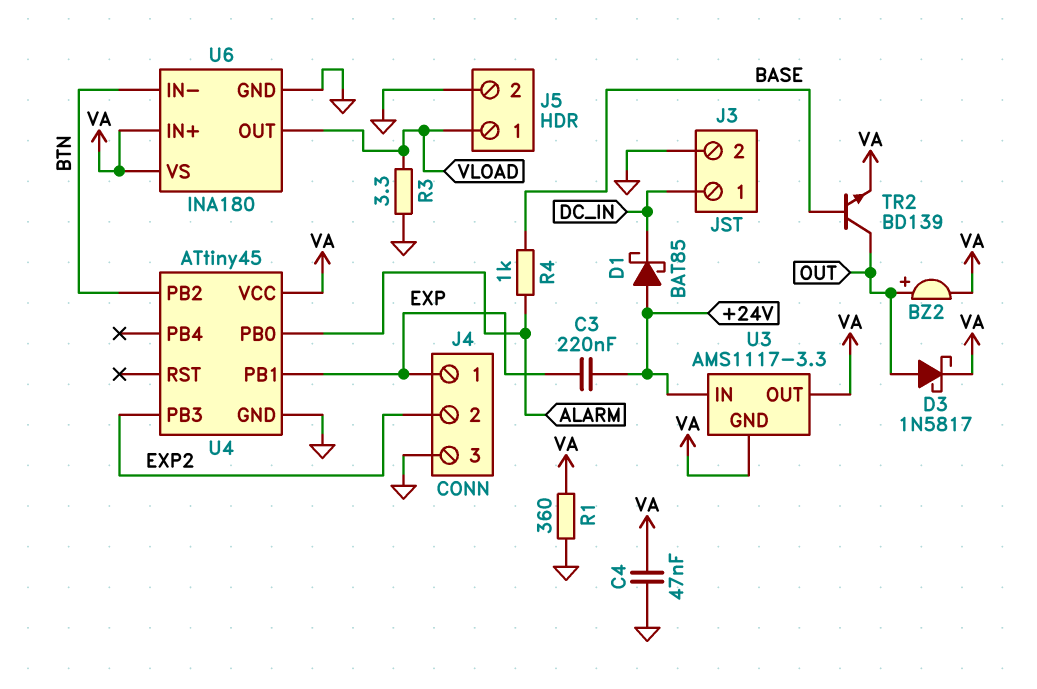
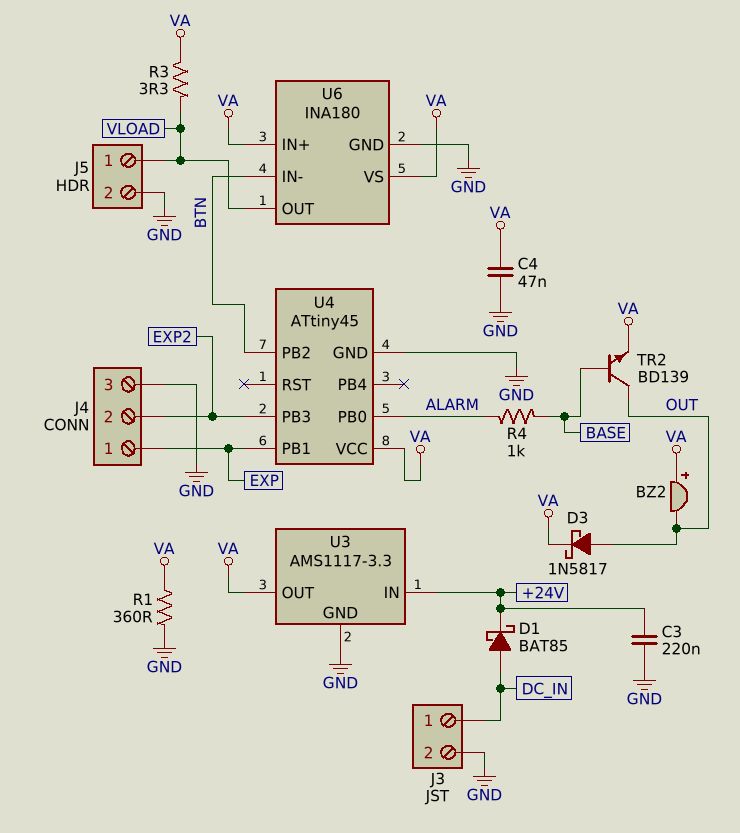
BZ2: buzzer (plus OUT, minus VA) -> buzzer (plus VA, minus OUT)
C3: 220nF (+24V, EXP) -> 220nF (+24V, GND)
D1: schottky BAT85 (A +24V, K DC_IN) -> schottky BAT85 (A DC_IN, K +24V)
R3: 3.3 (GND, VLOAD) -> 3.3 (VA, VLOAD)
U3 pin GND: VA -> GND

